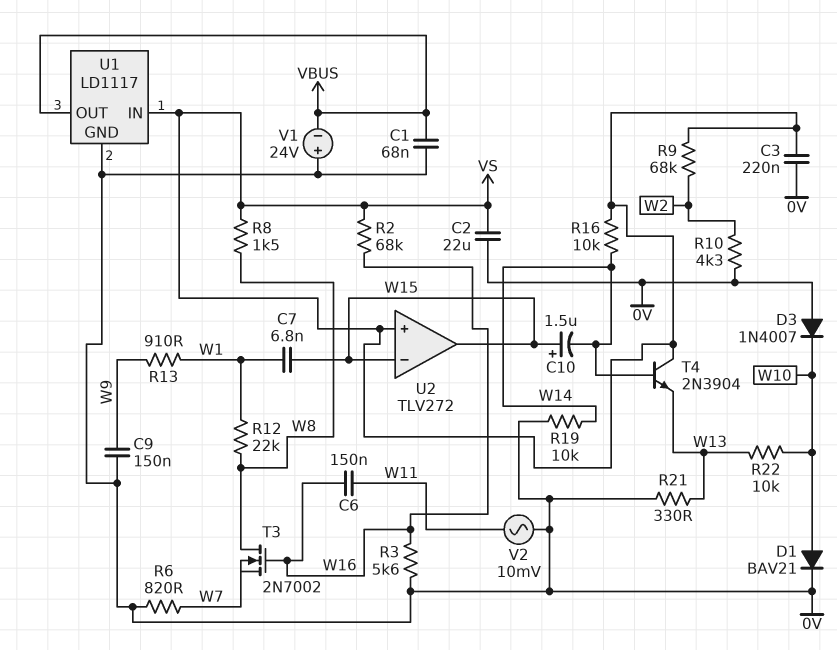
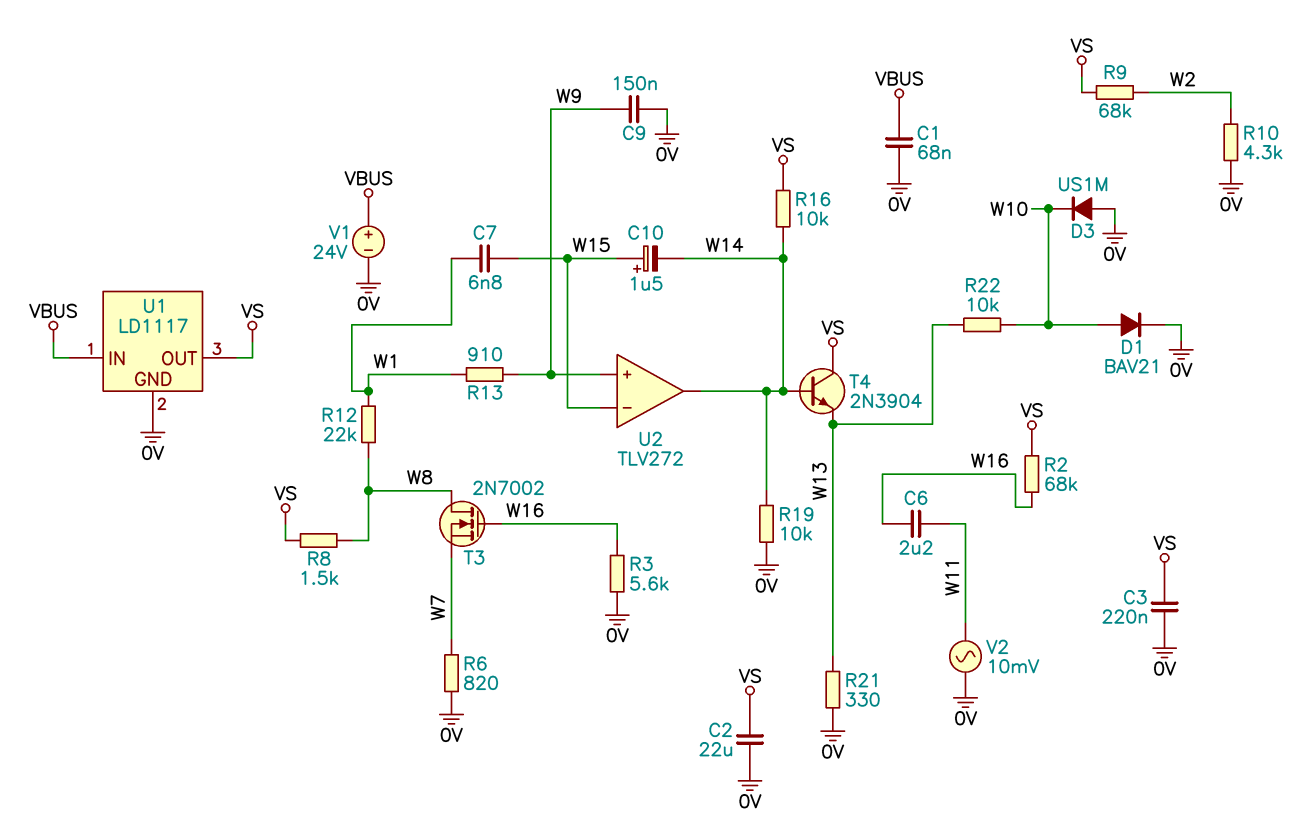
C6: 150nF (W11, W16) -> 2.2uF (W11, W16)
D3: diode 1N4007 (A 0V, K W10) -> diode US1M (A 0V, K W10)
U1 pin IN: VS -> VBUS
U1 pin OUT: VBUS -> VS
U2 pin in+: VS -> W9
U2 pin out: W15 -> W14
V1: 24V (plus 0V, minus VBUS) -> 24V (plus VBUS, minus 0V)

